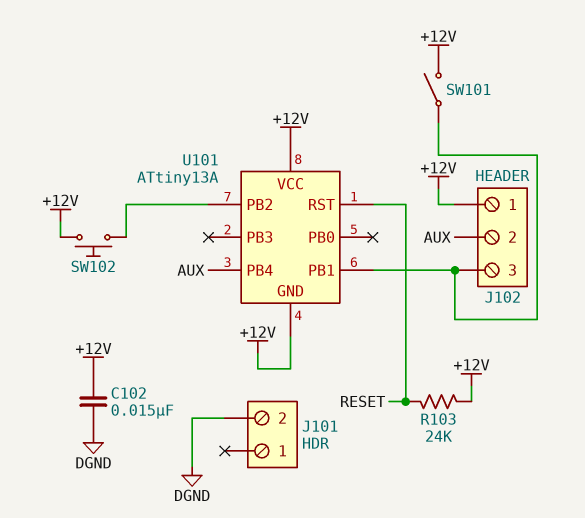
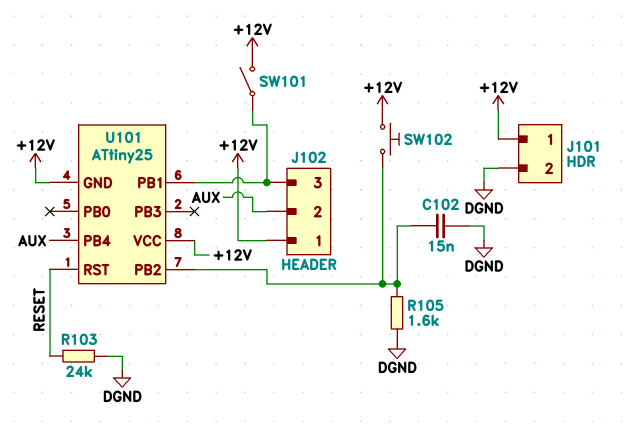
C102: 15nF (+12V, DGND) -> 15nF (DGND, U101/PB2)
J101 pin 1: none -> +12V
R103: 24k (+12V, RESET) -> 24k (DGND, RESET)
R105: none -> 1.6k (DGND, U101/PB2)
U101: ATtiny13A -> ATtiny25

